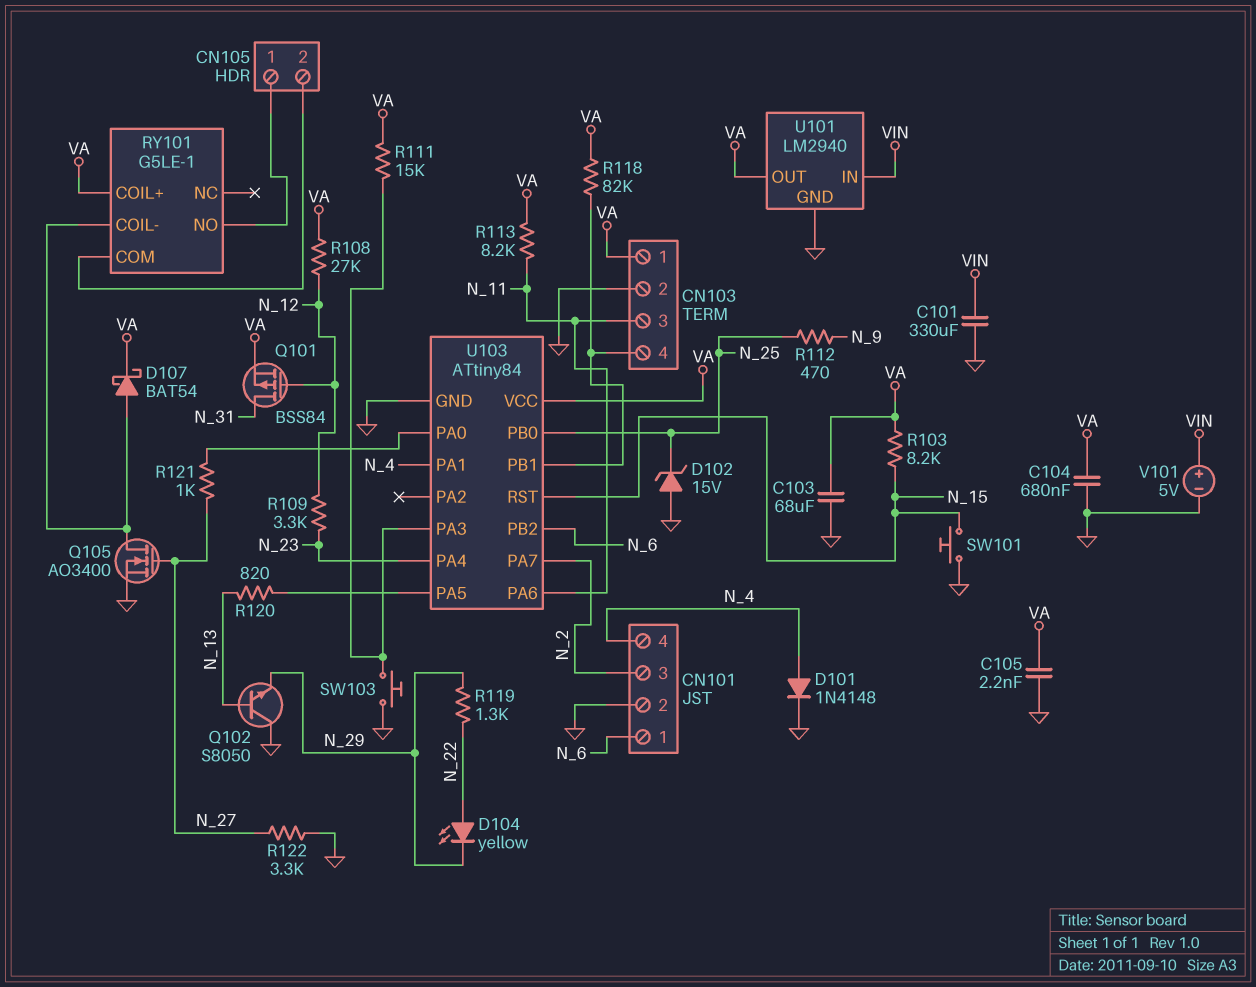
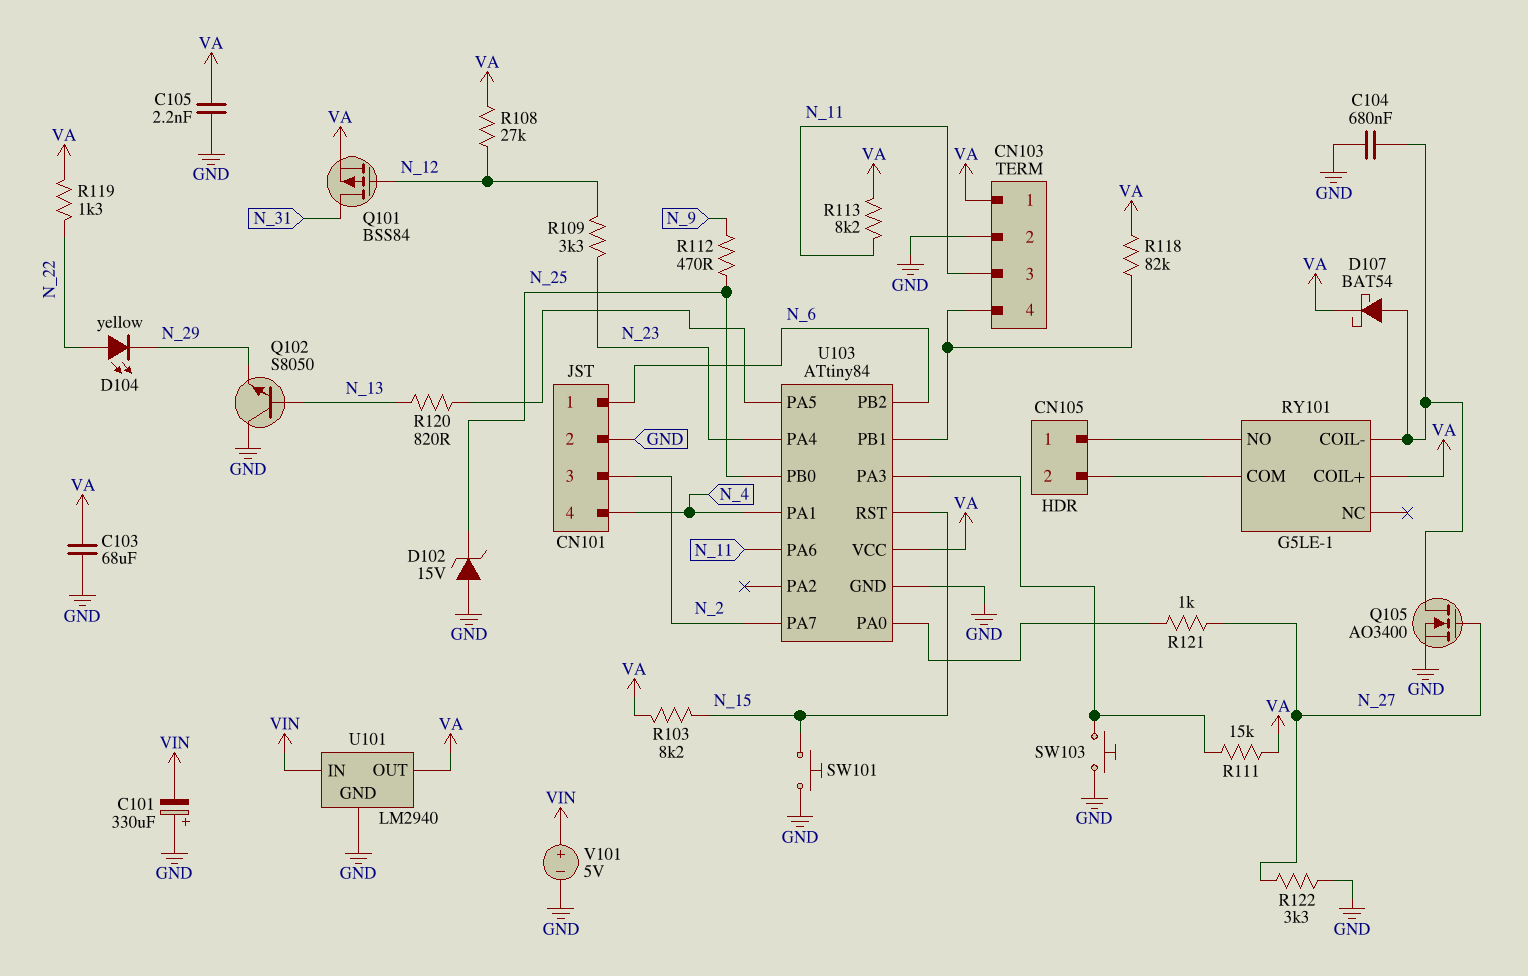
C101: 330uF (GND, VIN) -> 330uF (plus GND, minus VIN)
C104: 680nF (GND, VA) -> 680nF (GND, RY101/COIL-)
D101: diode 1N4148 (A N_4, K GND) -> none
R119: 1.3k (N_22, N_29) -> 1.3k (N_22, VA)

